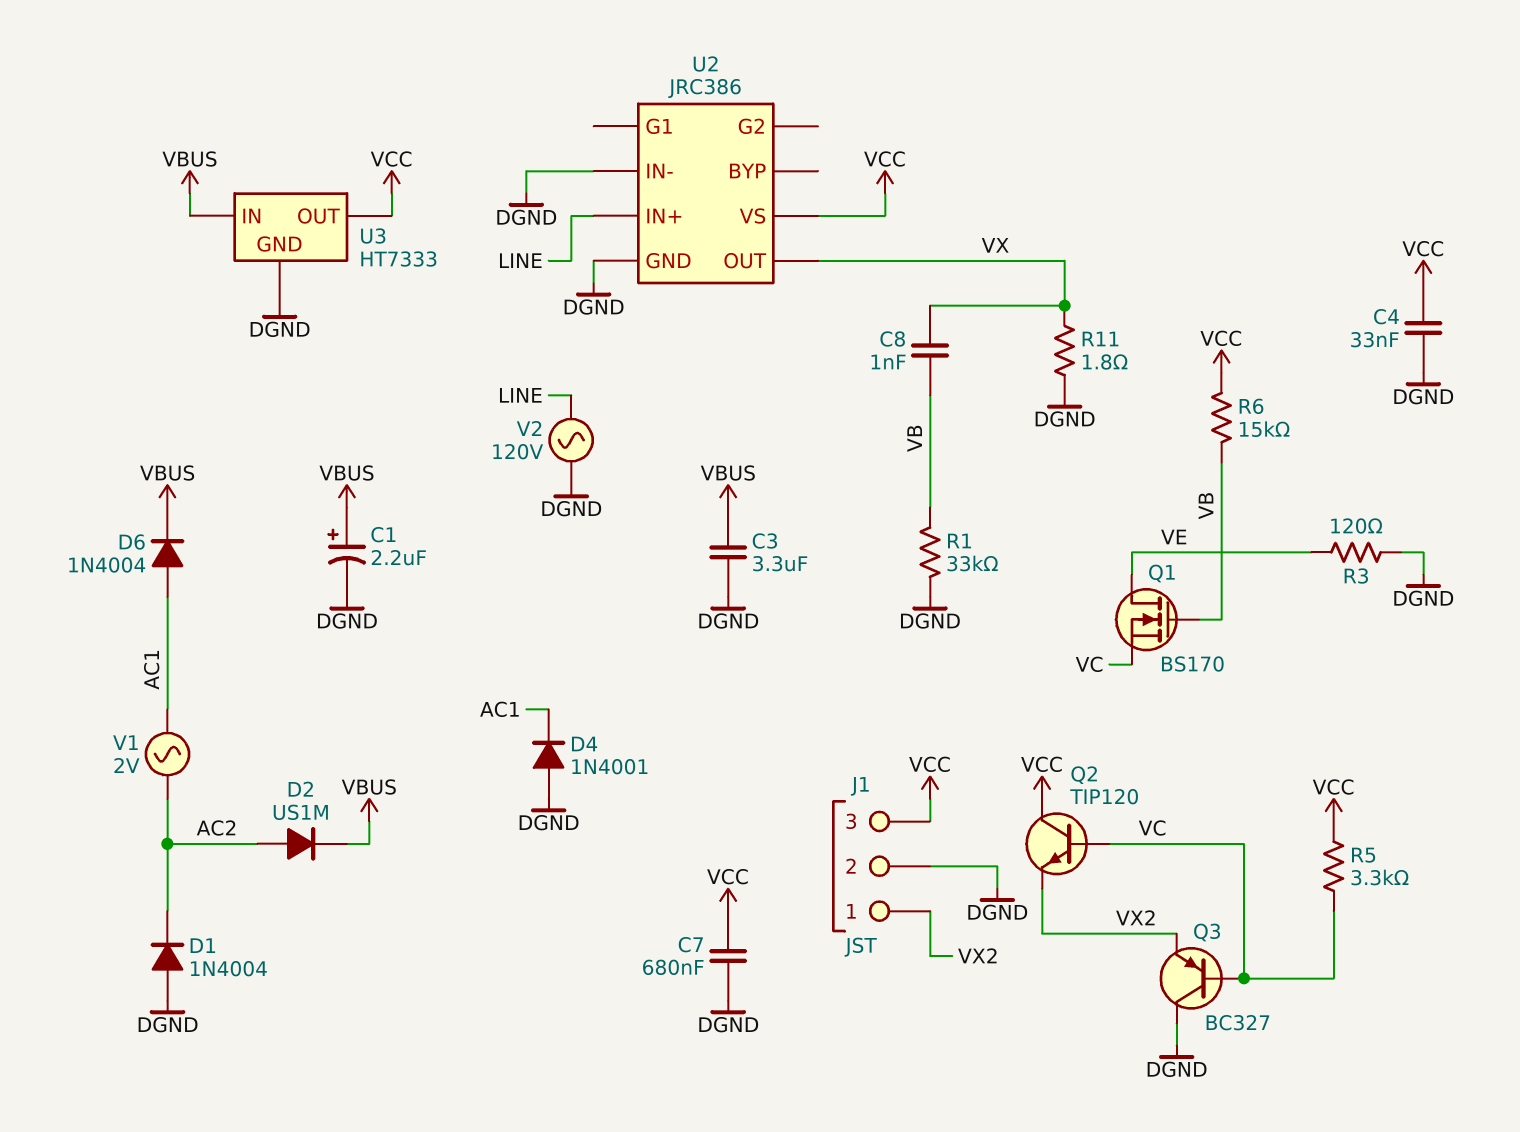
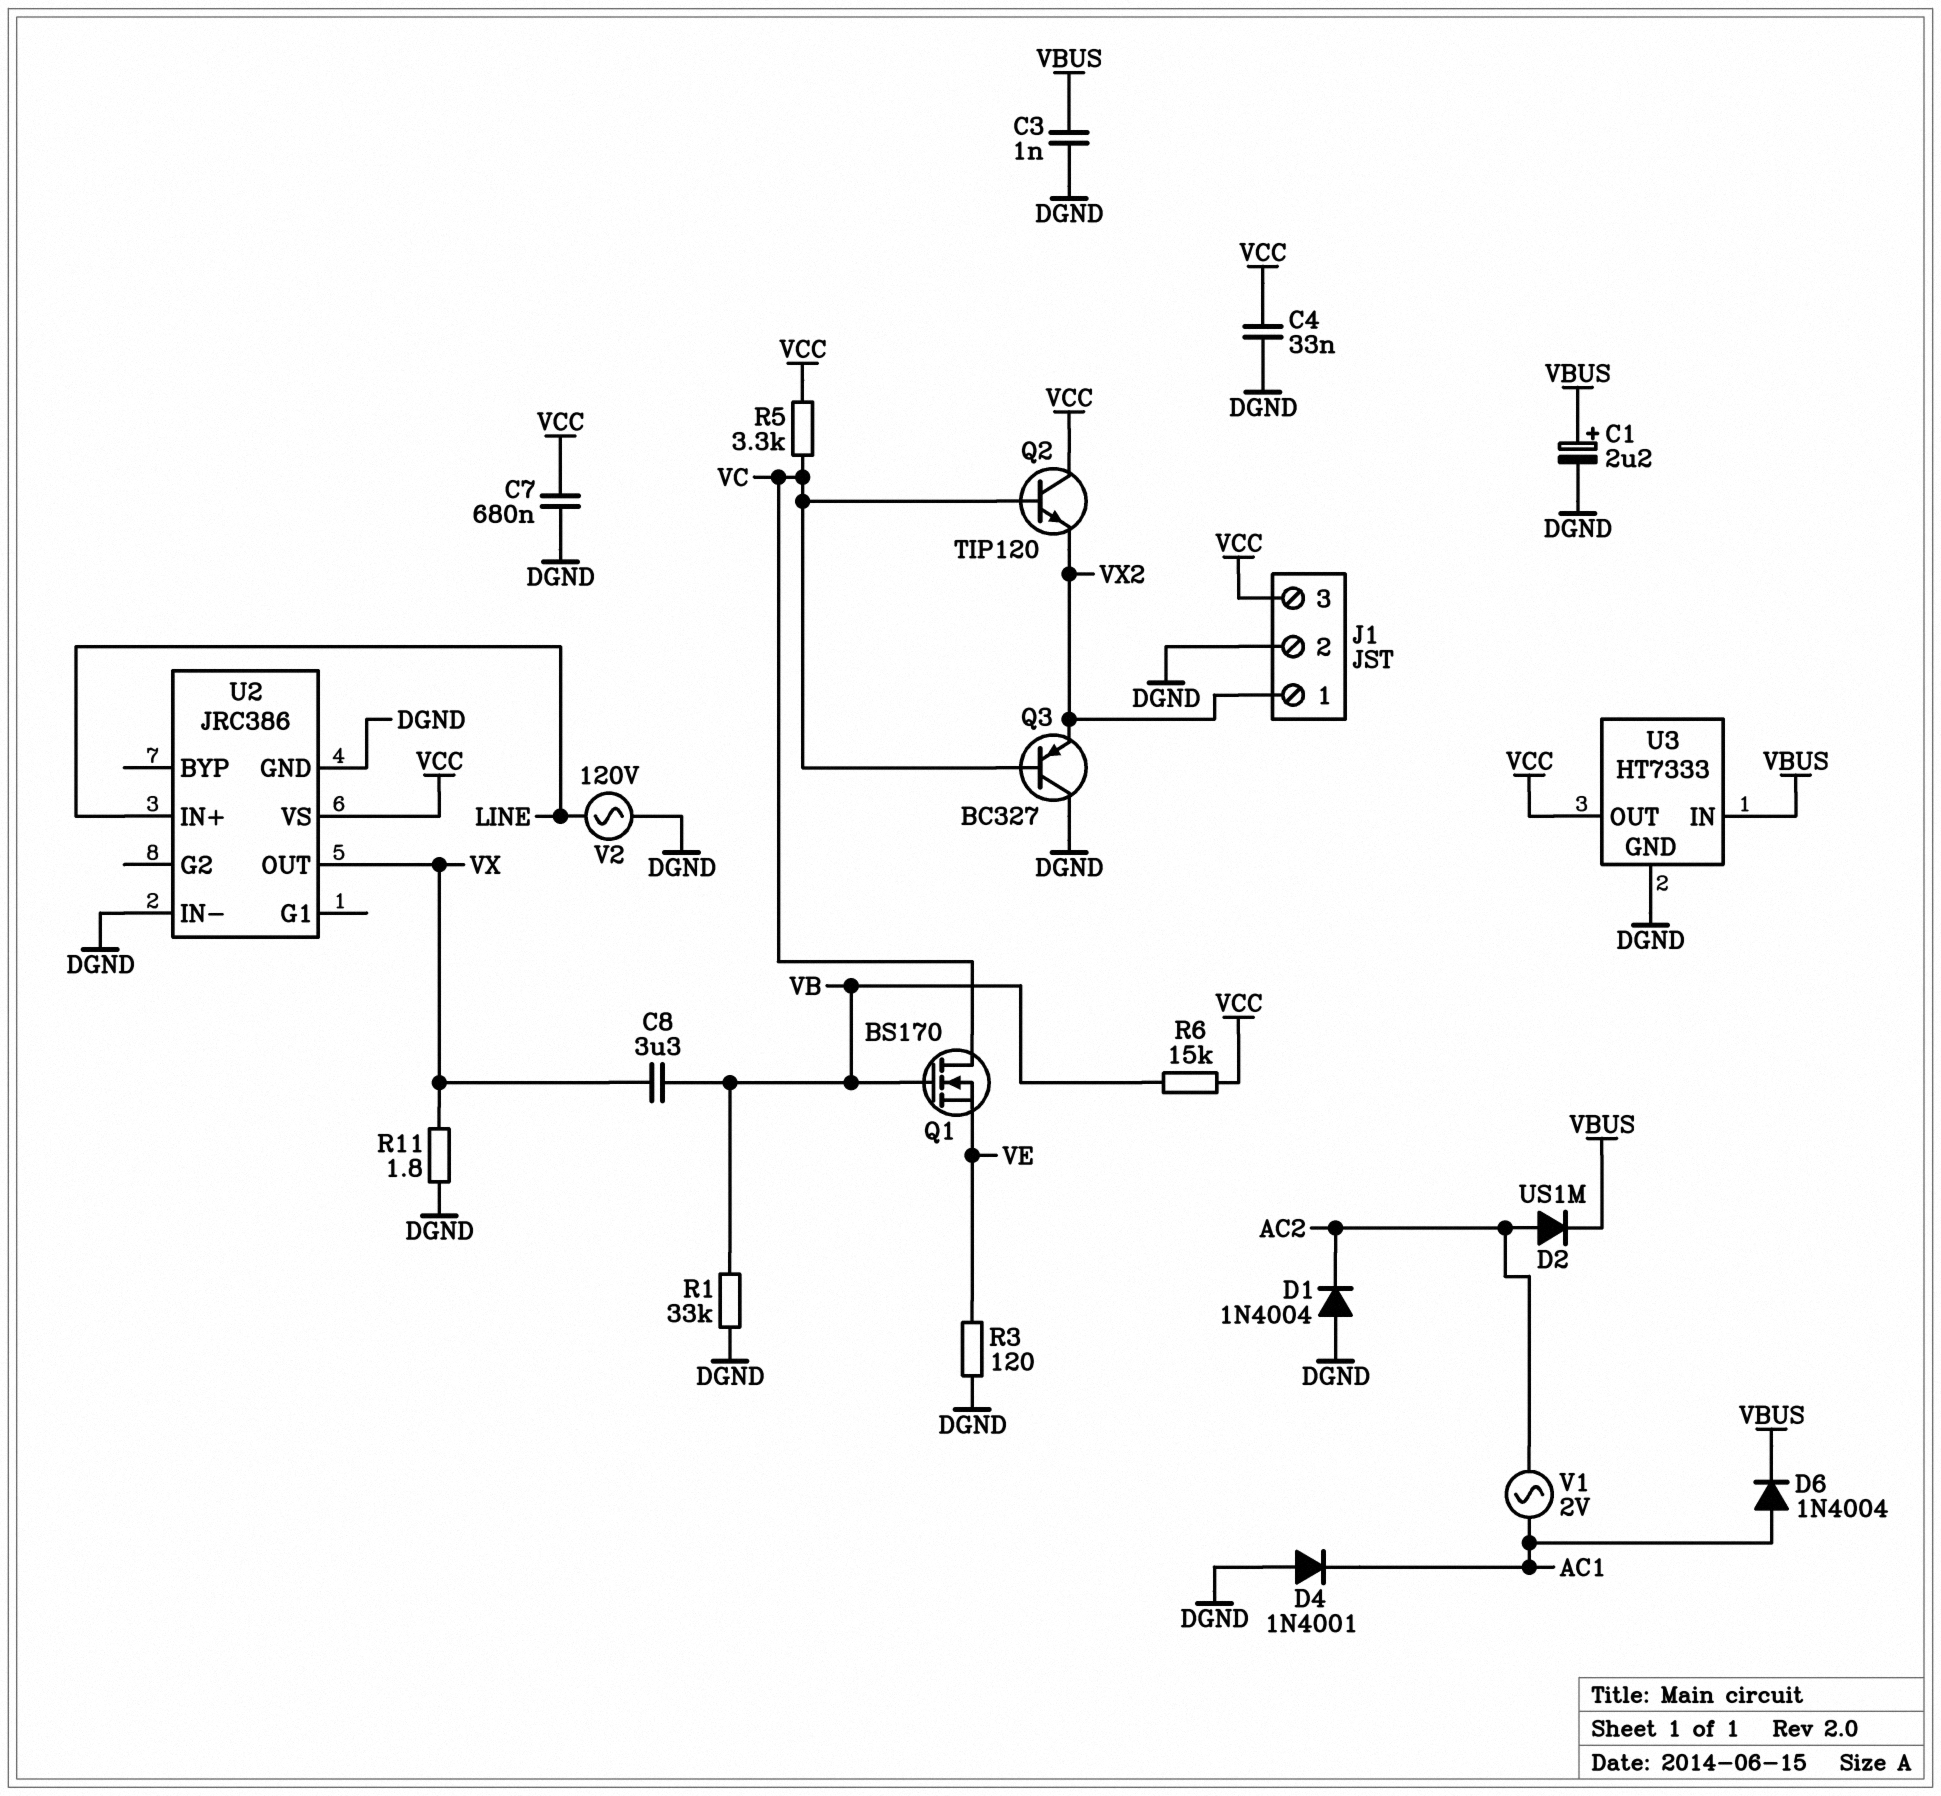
C3: 3.3uF (DGND, VBUS) -> 1nF (DGND, VBUS)
C8: 1nF (VB, VX) -> 3.3uF (VB, VX)
Q1: NMOS BS170 (G VB, D VE, S VC) -> NMOS BS170 (G VB, D VC, S VE)

